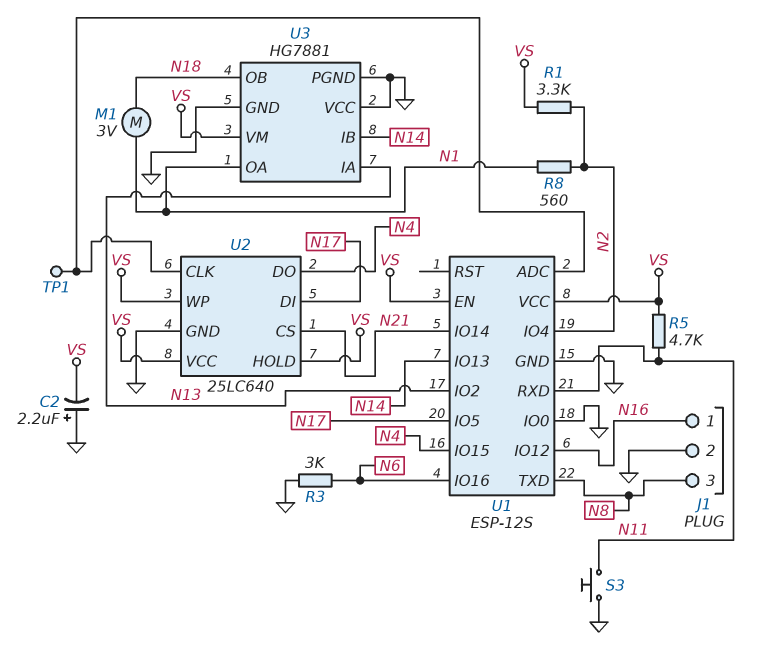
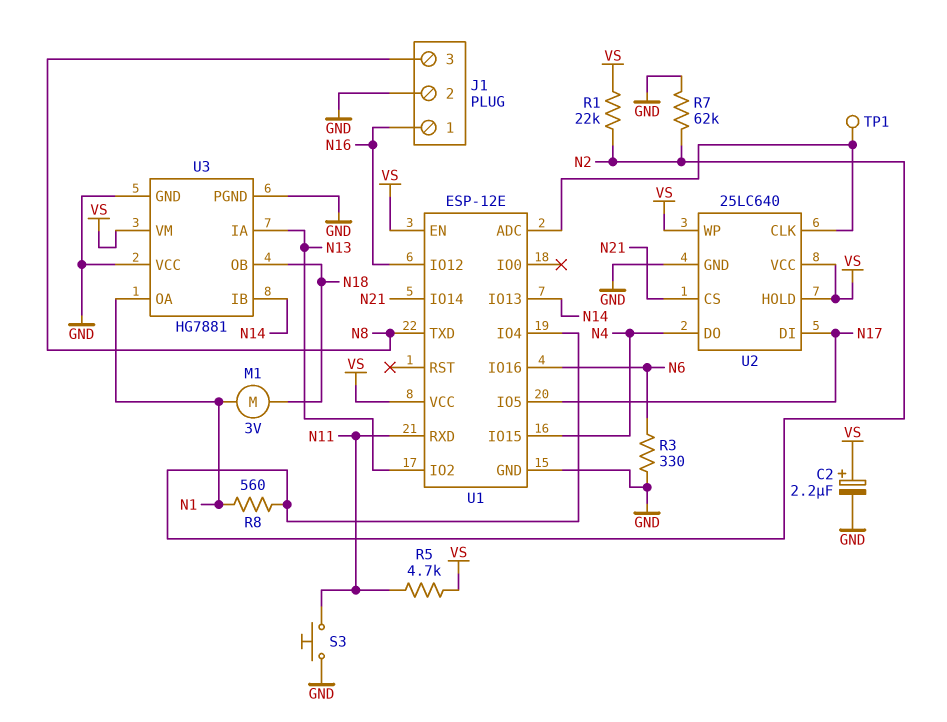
C2: 2.2uF (plus GND, minus VS) -> 2.2uF (plus VS, minus GND)
R1: 3.3k (N2, VS) -> 22k (N2, VS)
R3: 3k (GND, N6) -> 330 (GND, N6)
R7: none -> 62k (GND, N2)
U1: ESP-12S -> ESP-12E
U1 pin IO0: GND -> none

